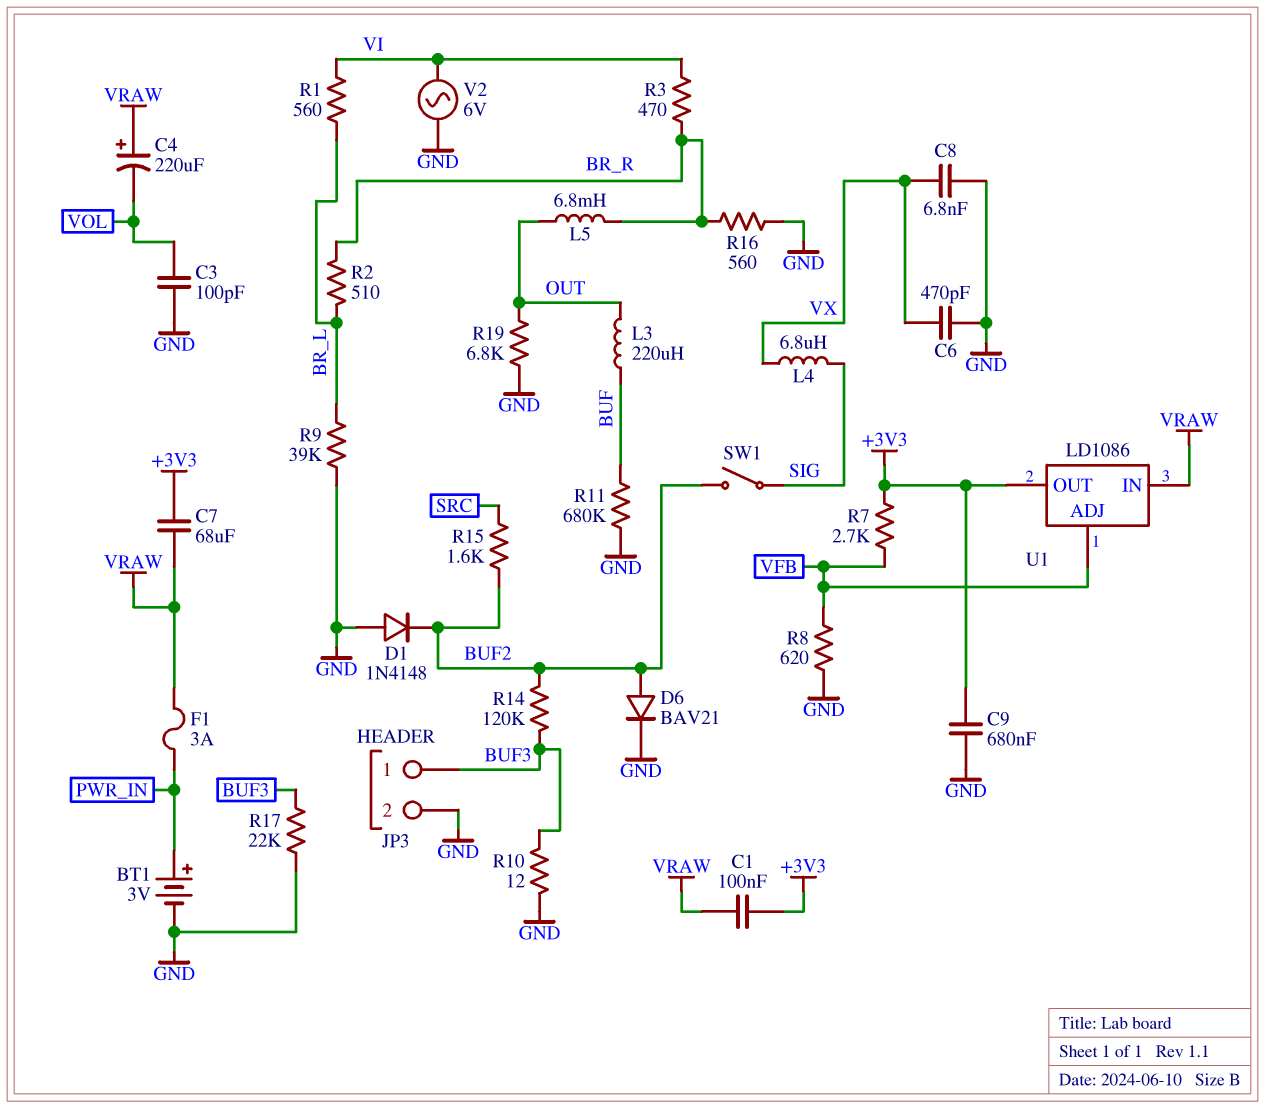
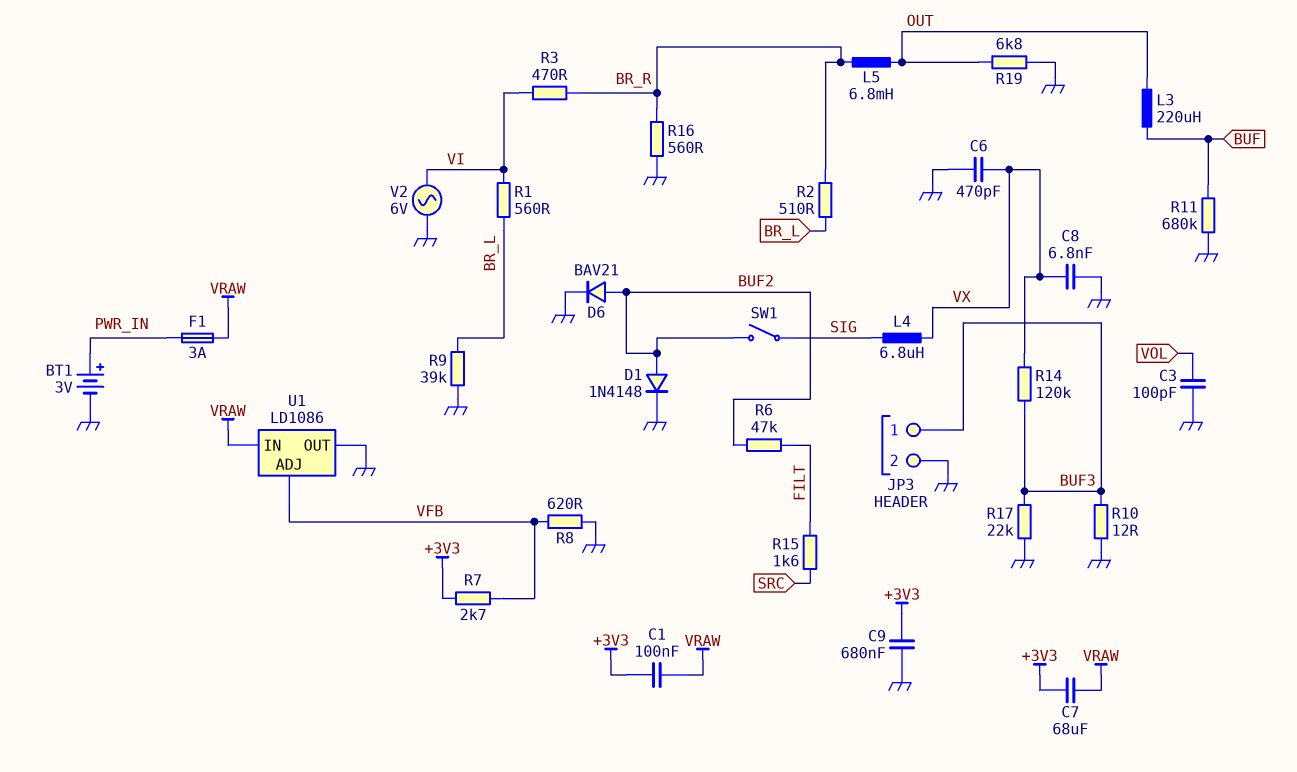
C4: 220uF (plus VRAW, minus VOL) -> none
D1: diode 1N4148 (A GND, K BUF2) -> diode 1N4148 (A BUF2, K GND)
R6: none -> 47k (BUF2, FILT)
R14: 120k (BUF2, BUF3) -> 120k (BUF3, VX)
R15: 1.6k (BUF2, SRC) -> 1.6k (FILT, SRC)
U1 pin OUT: +3V3 -> GND

